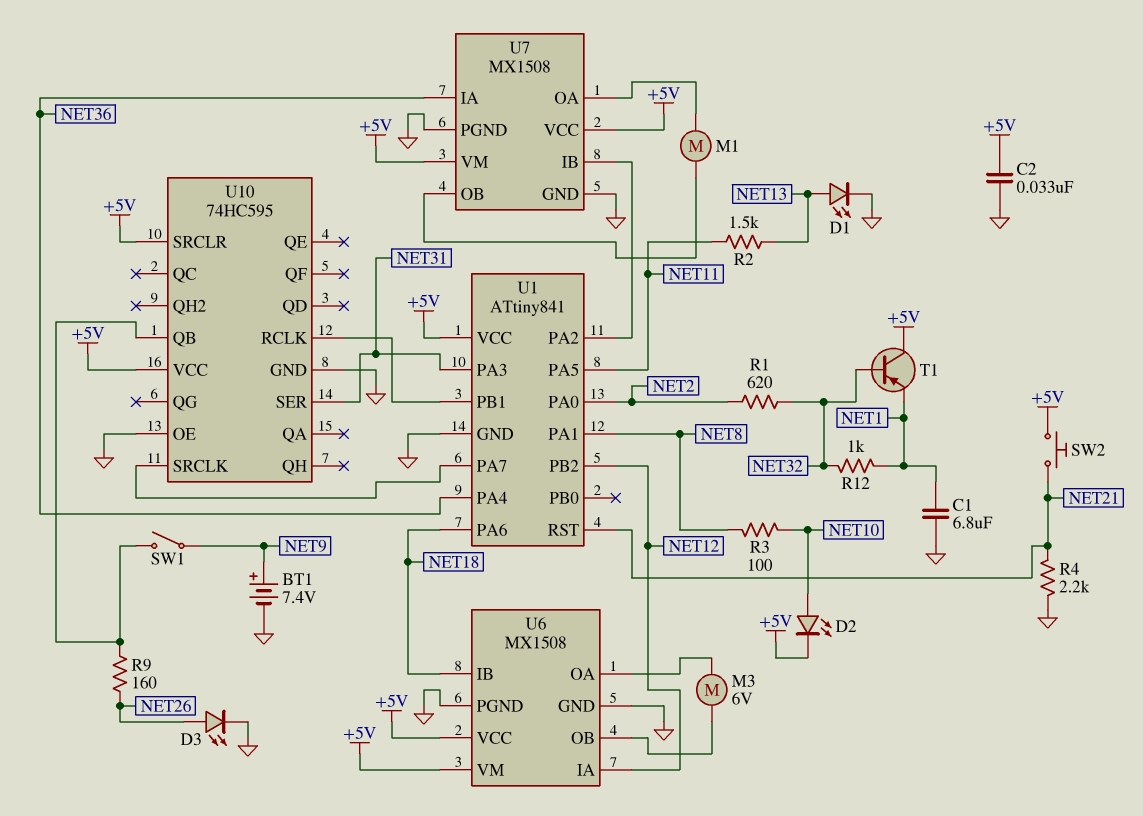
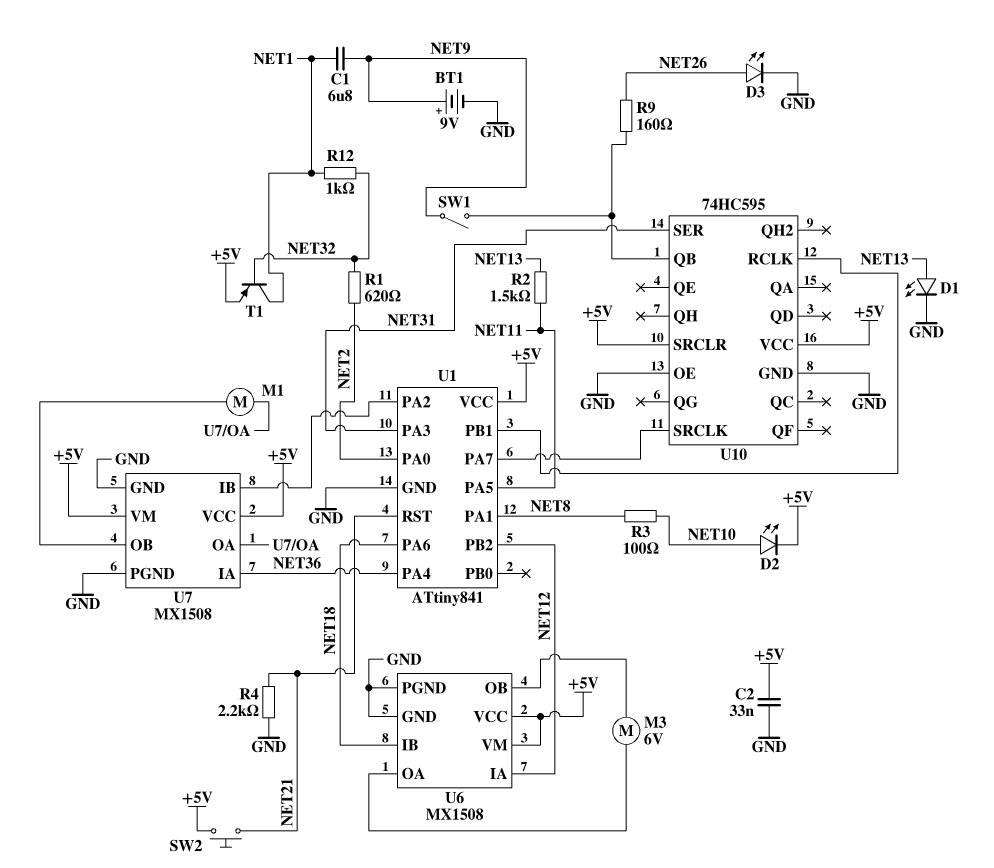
BT1: 7.4V (plus NET9, minus GND) -> 9V (plus NET9, minus GND)
C1: 6.8uF (GND, NET1) -> 6.8uF (NET1, NET9)
T1: PNP (B NET32, C +5V, E NET1) -> PNP (B NET32, C NET1, E +5V)

